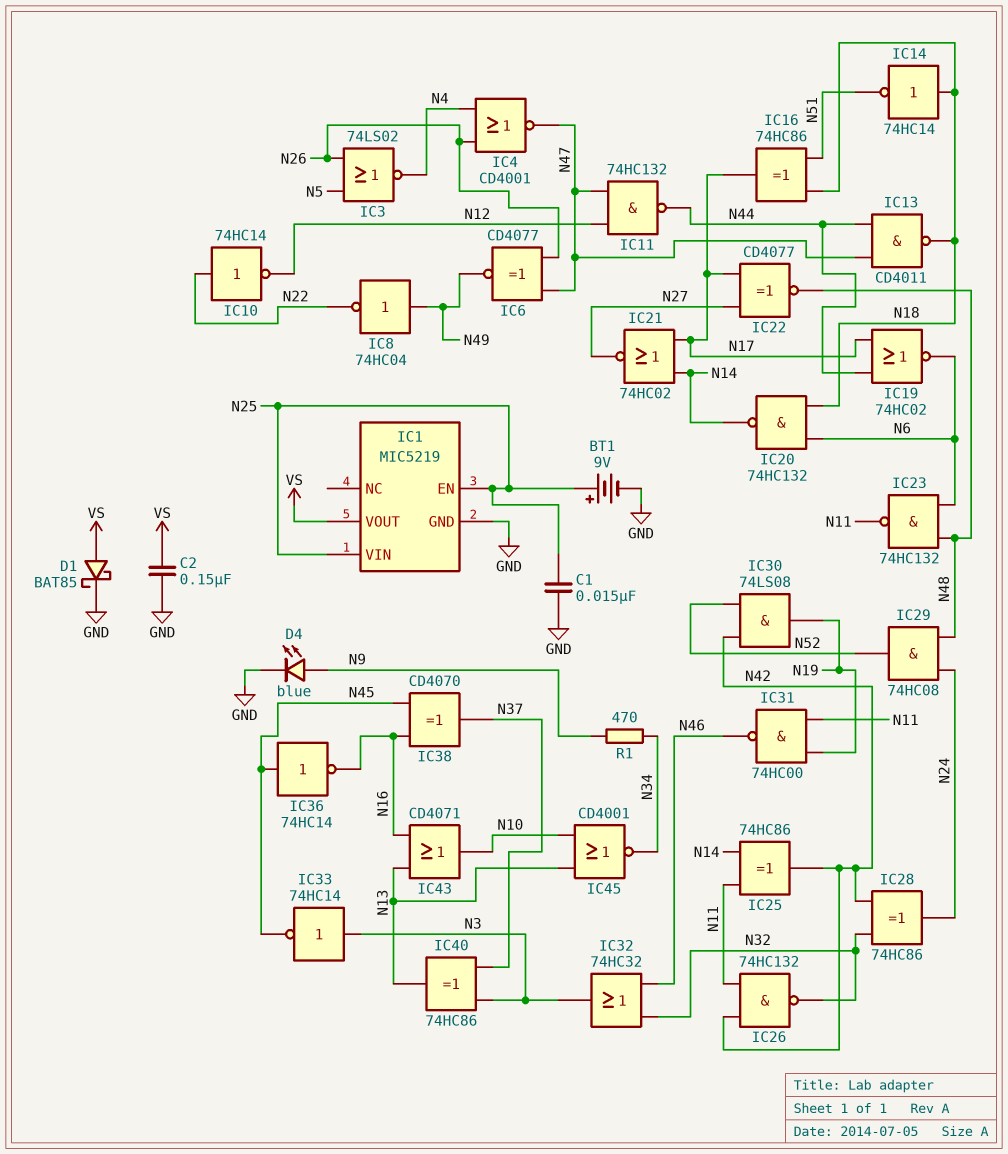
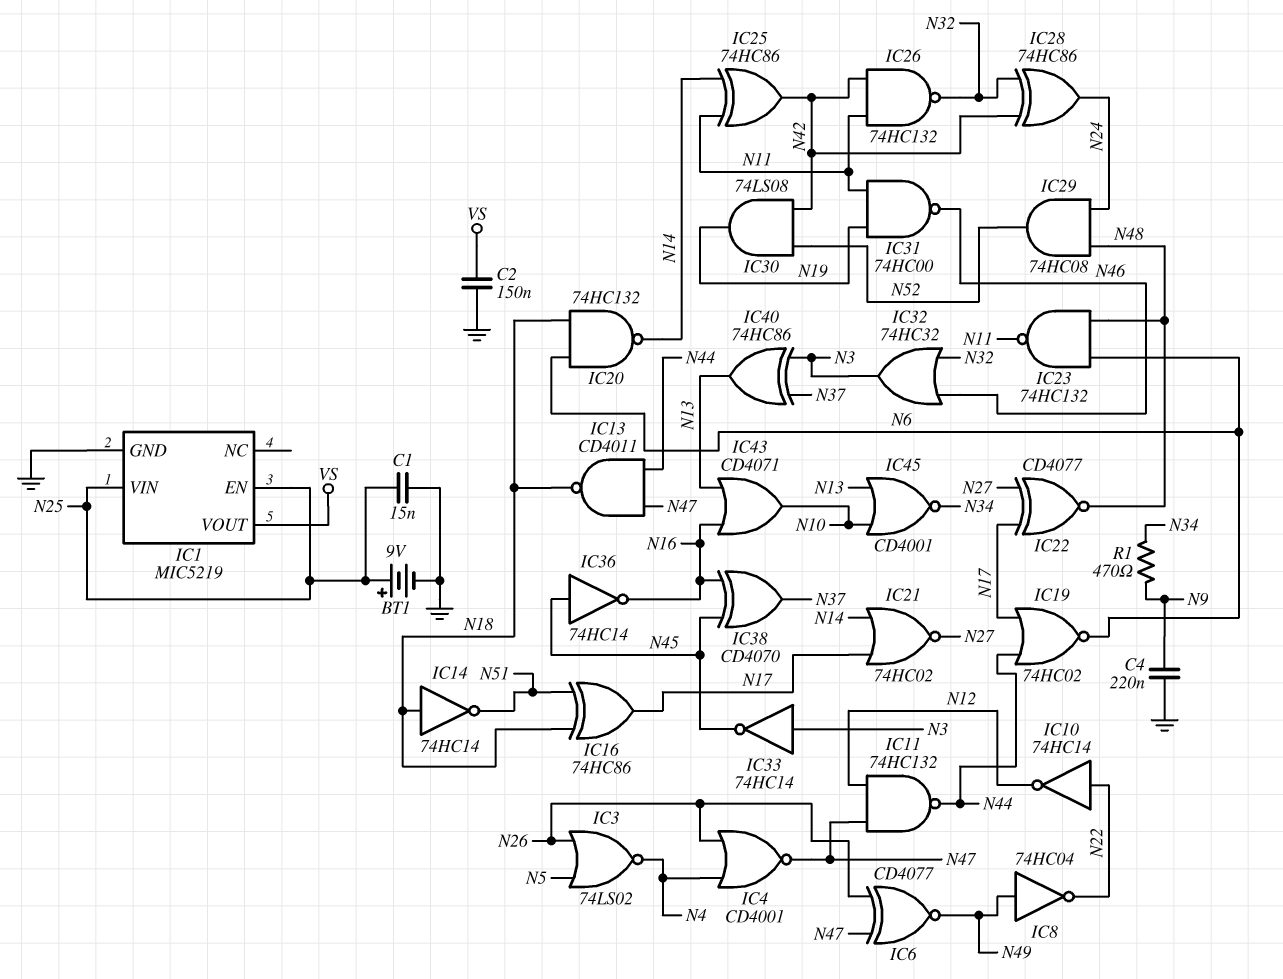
C4: none -> 220nF (GND, N9)
D1: schottky BAT85 (A VS, K GND) -> none
D4: LED blue (A N9, K GND) -> none

